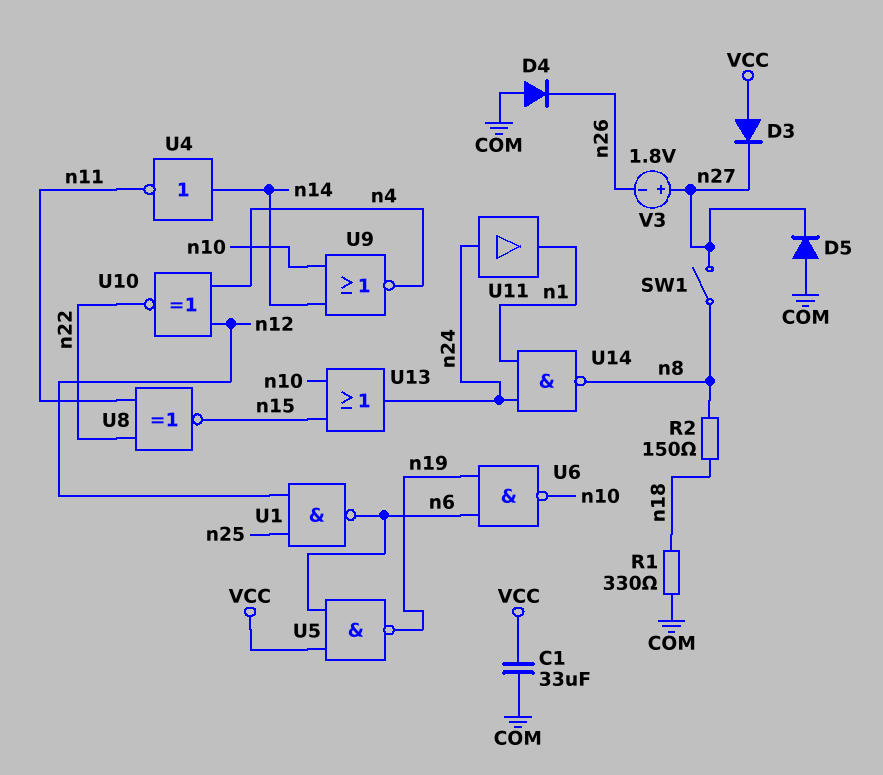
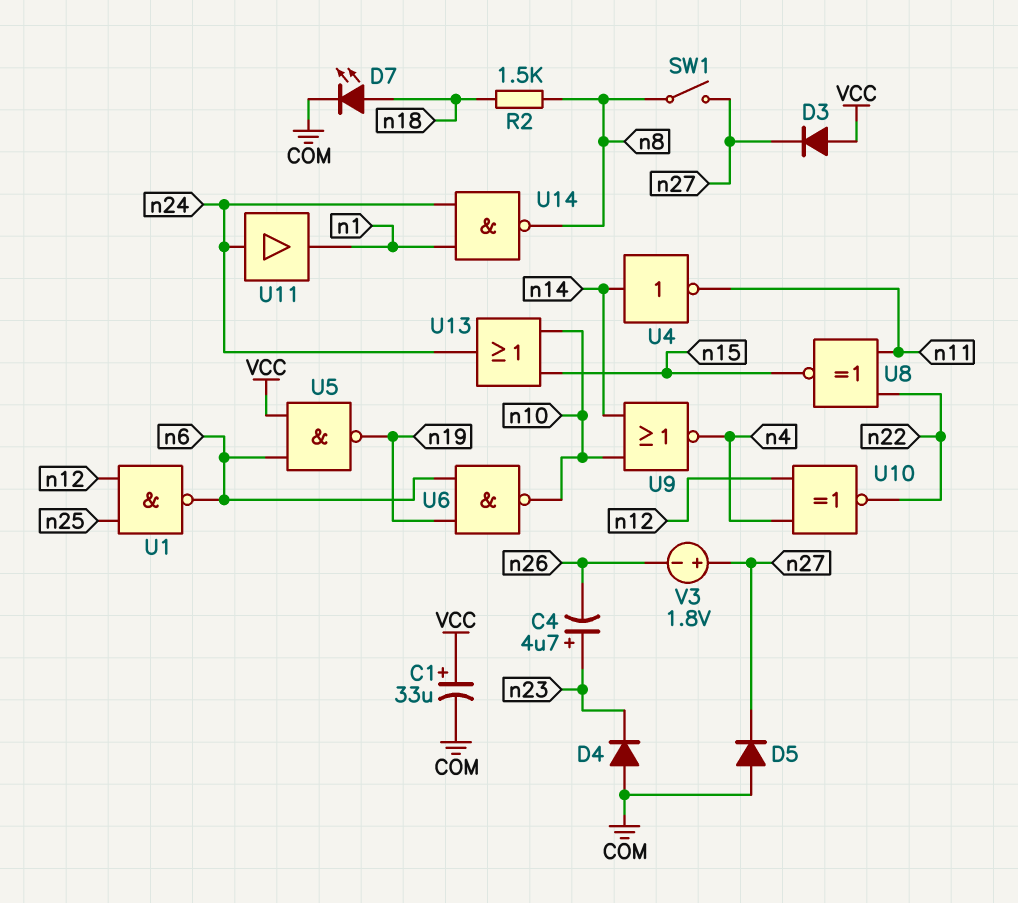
C1: 33uF (COM, VCC) -> 33uF (plus VCC, minus COM)
C4: none -> 4.7uF (plus n23, minus n26)
D4: diode (A COM, K n26) -> diode (A COM, K n23)
D7: none -> LED (A n18, K COM)
R1: 330 (COM, n18) -> none
R2: 150 (n8, n18) -> 1.5k (n8, n18)

